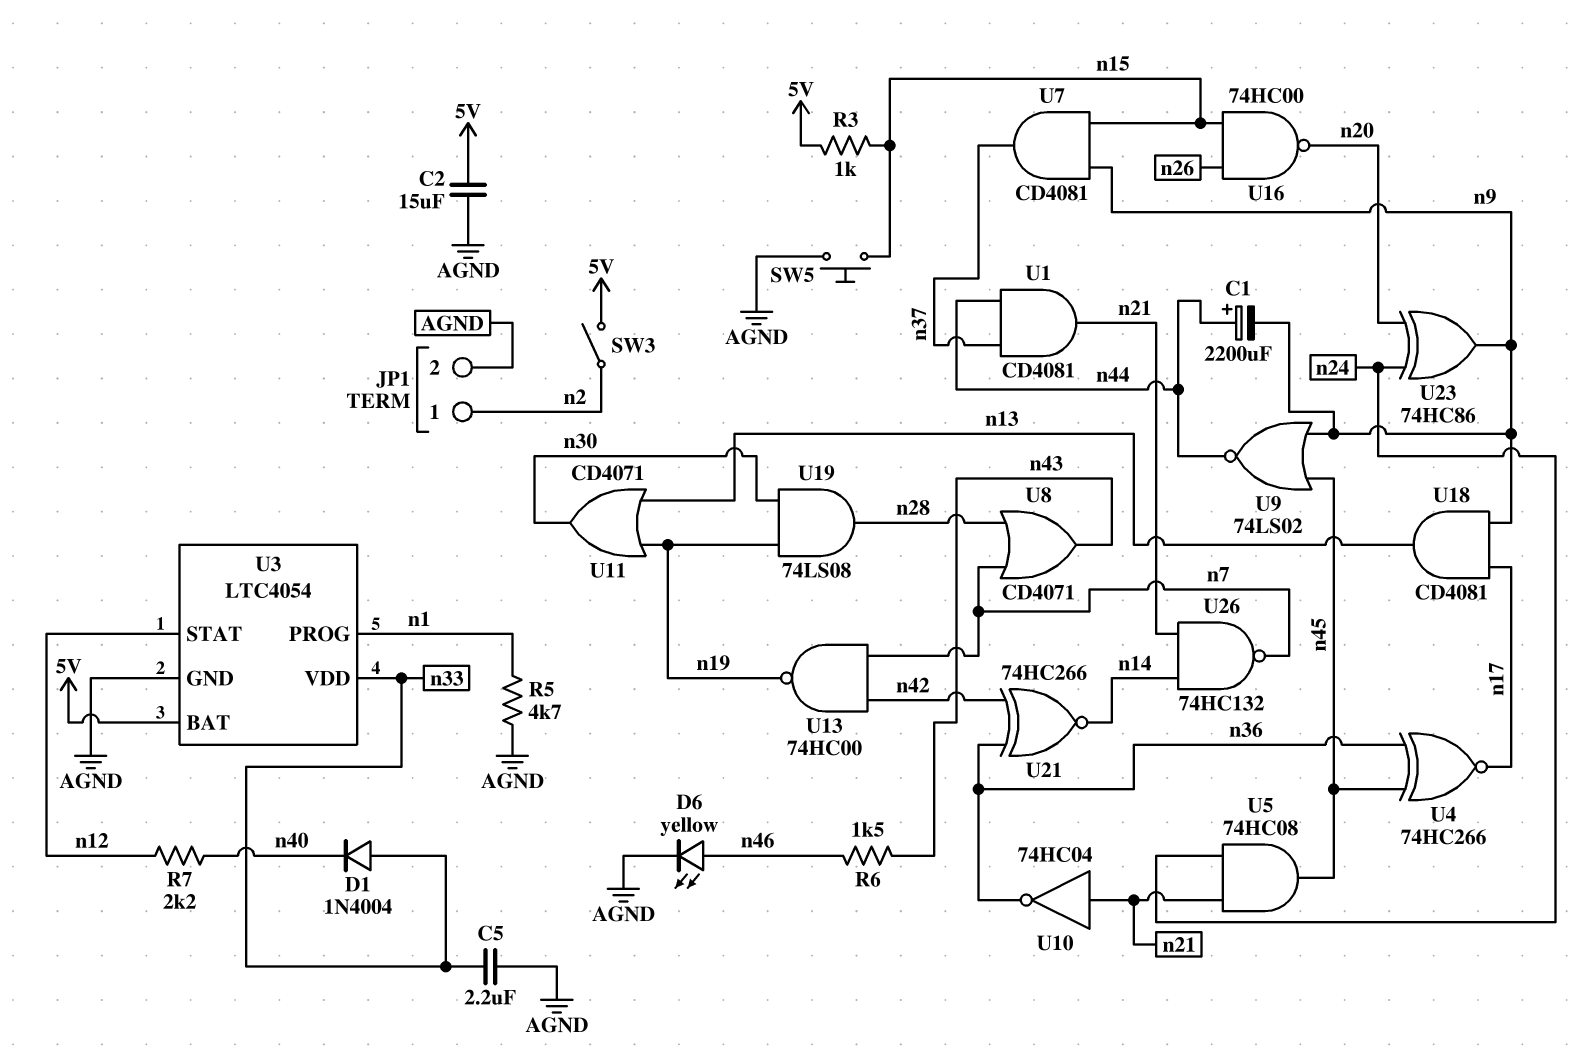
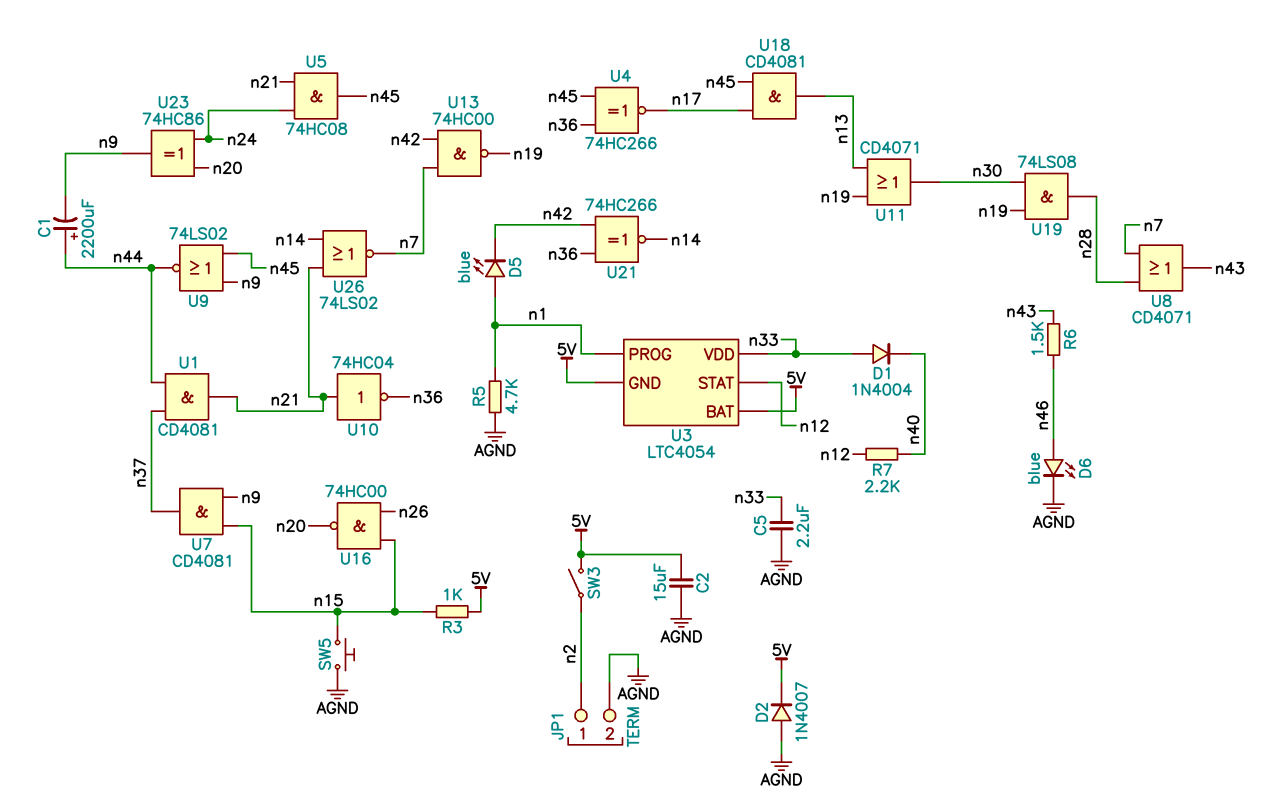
D2: none -> diode 1N4007 (A AGND, K 5V)
D5: none -> LED blue (A n1, K n42)
D6: LED yellow (A n46, K AGND) -> LED blue (A n46, K AGND)
U3 pin GND: AGND -> 5V
U18: AND CD4081 (in n9, in n17, out n13) -> AND CD4081 (in n17, in n45, out n13)
U26: NAND 74HC132 (in n14, in n21, out n7) -> NOR 74LS02 (in n14, in n21, out n7)

